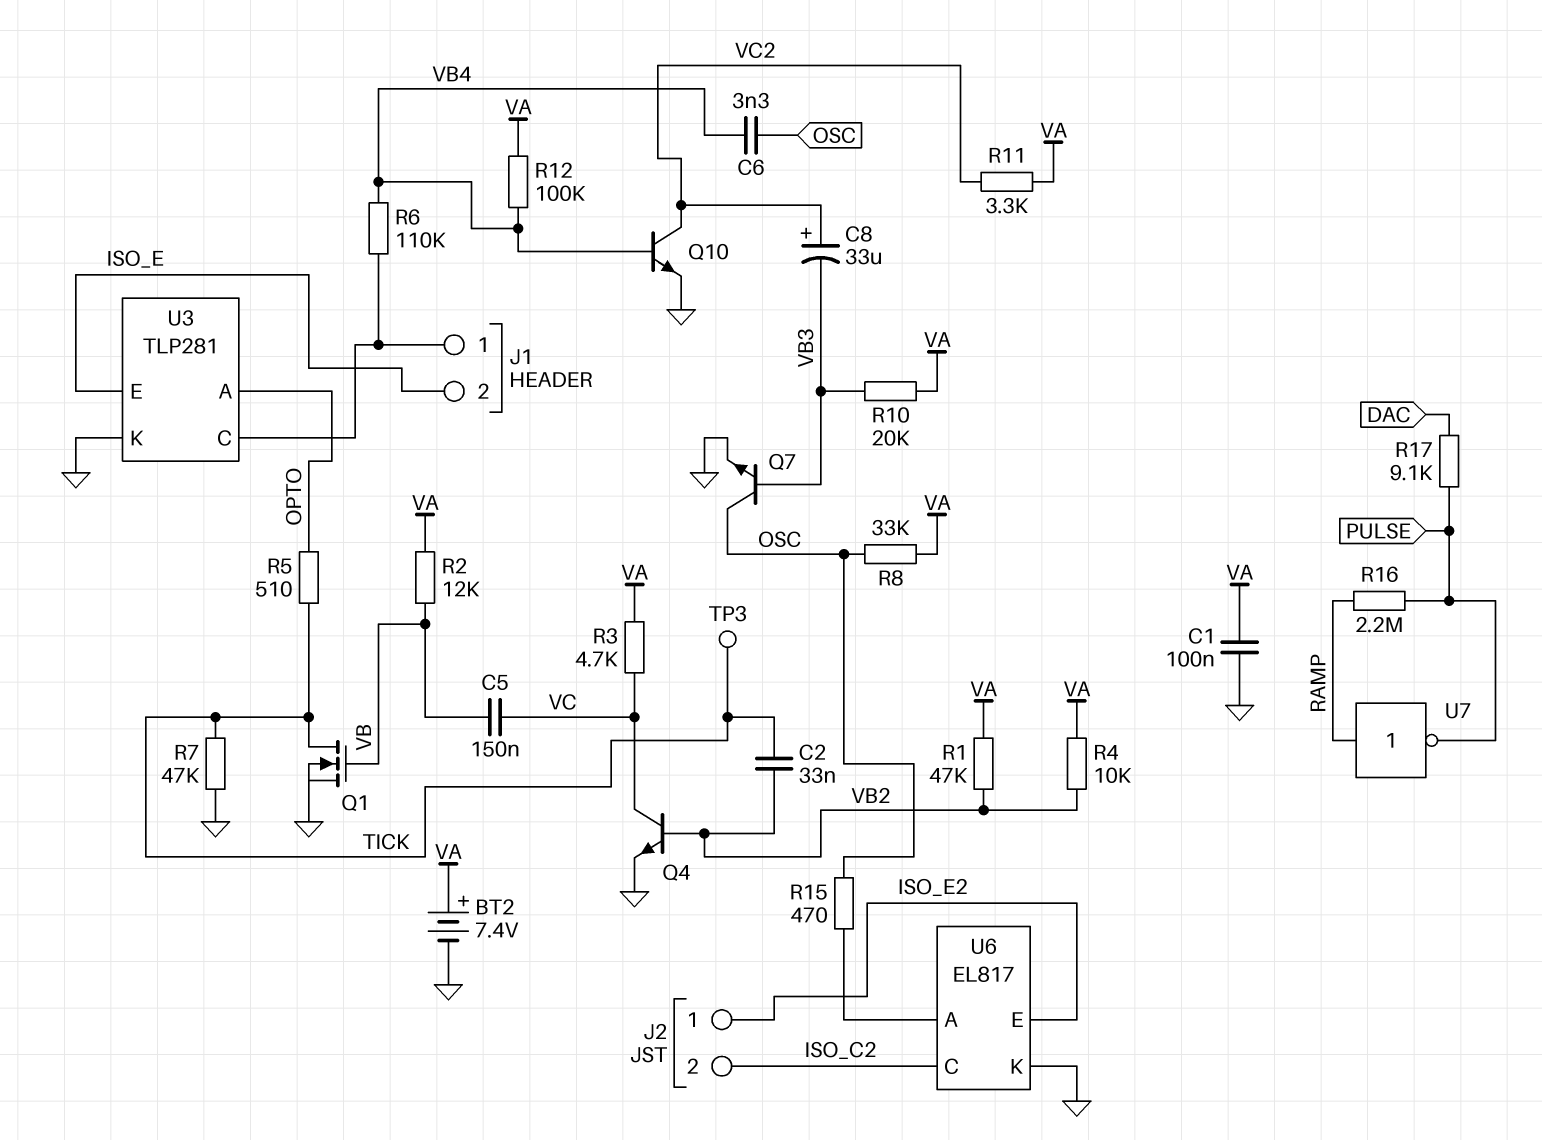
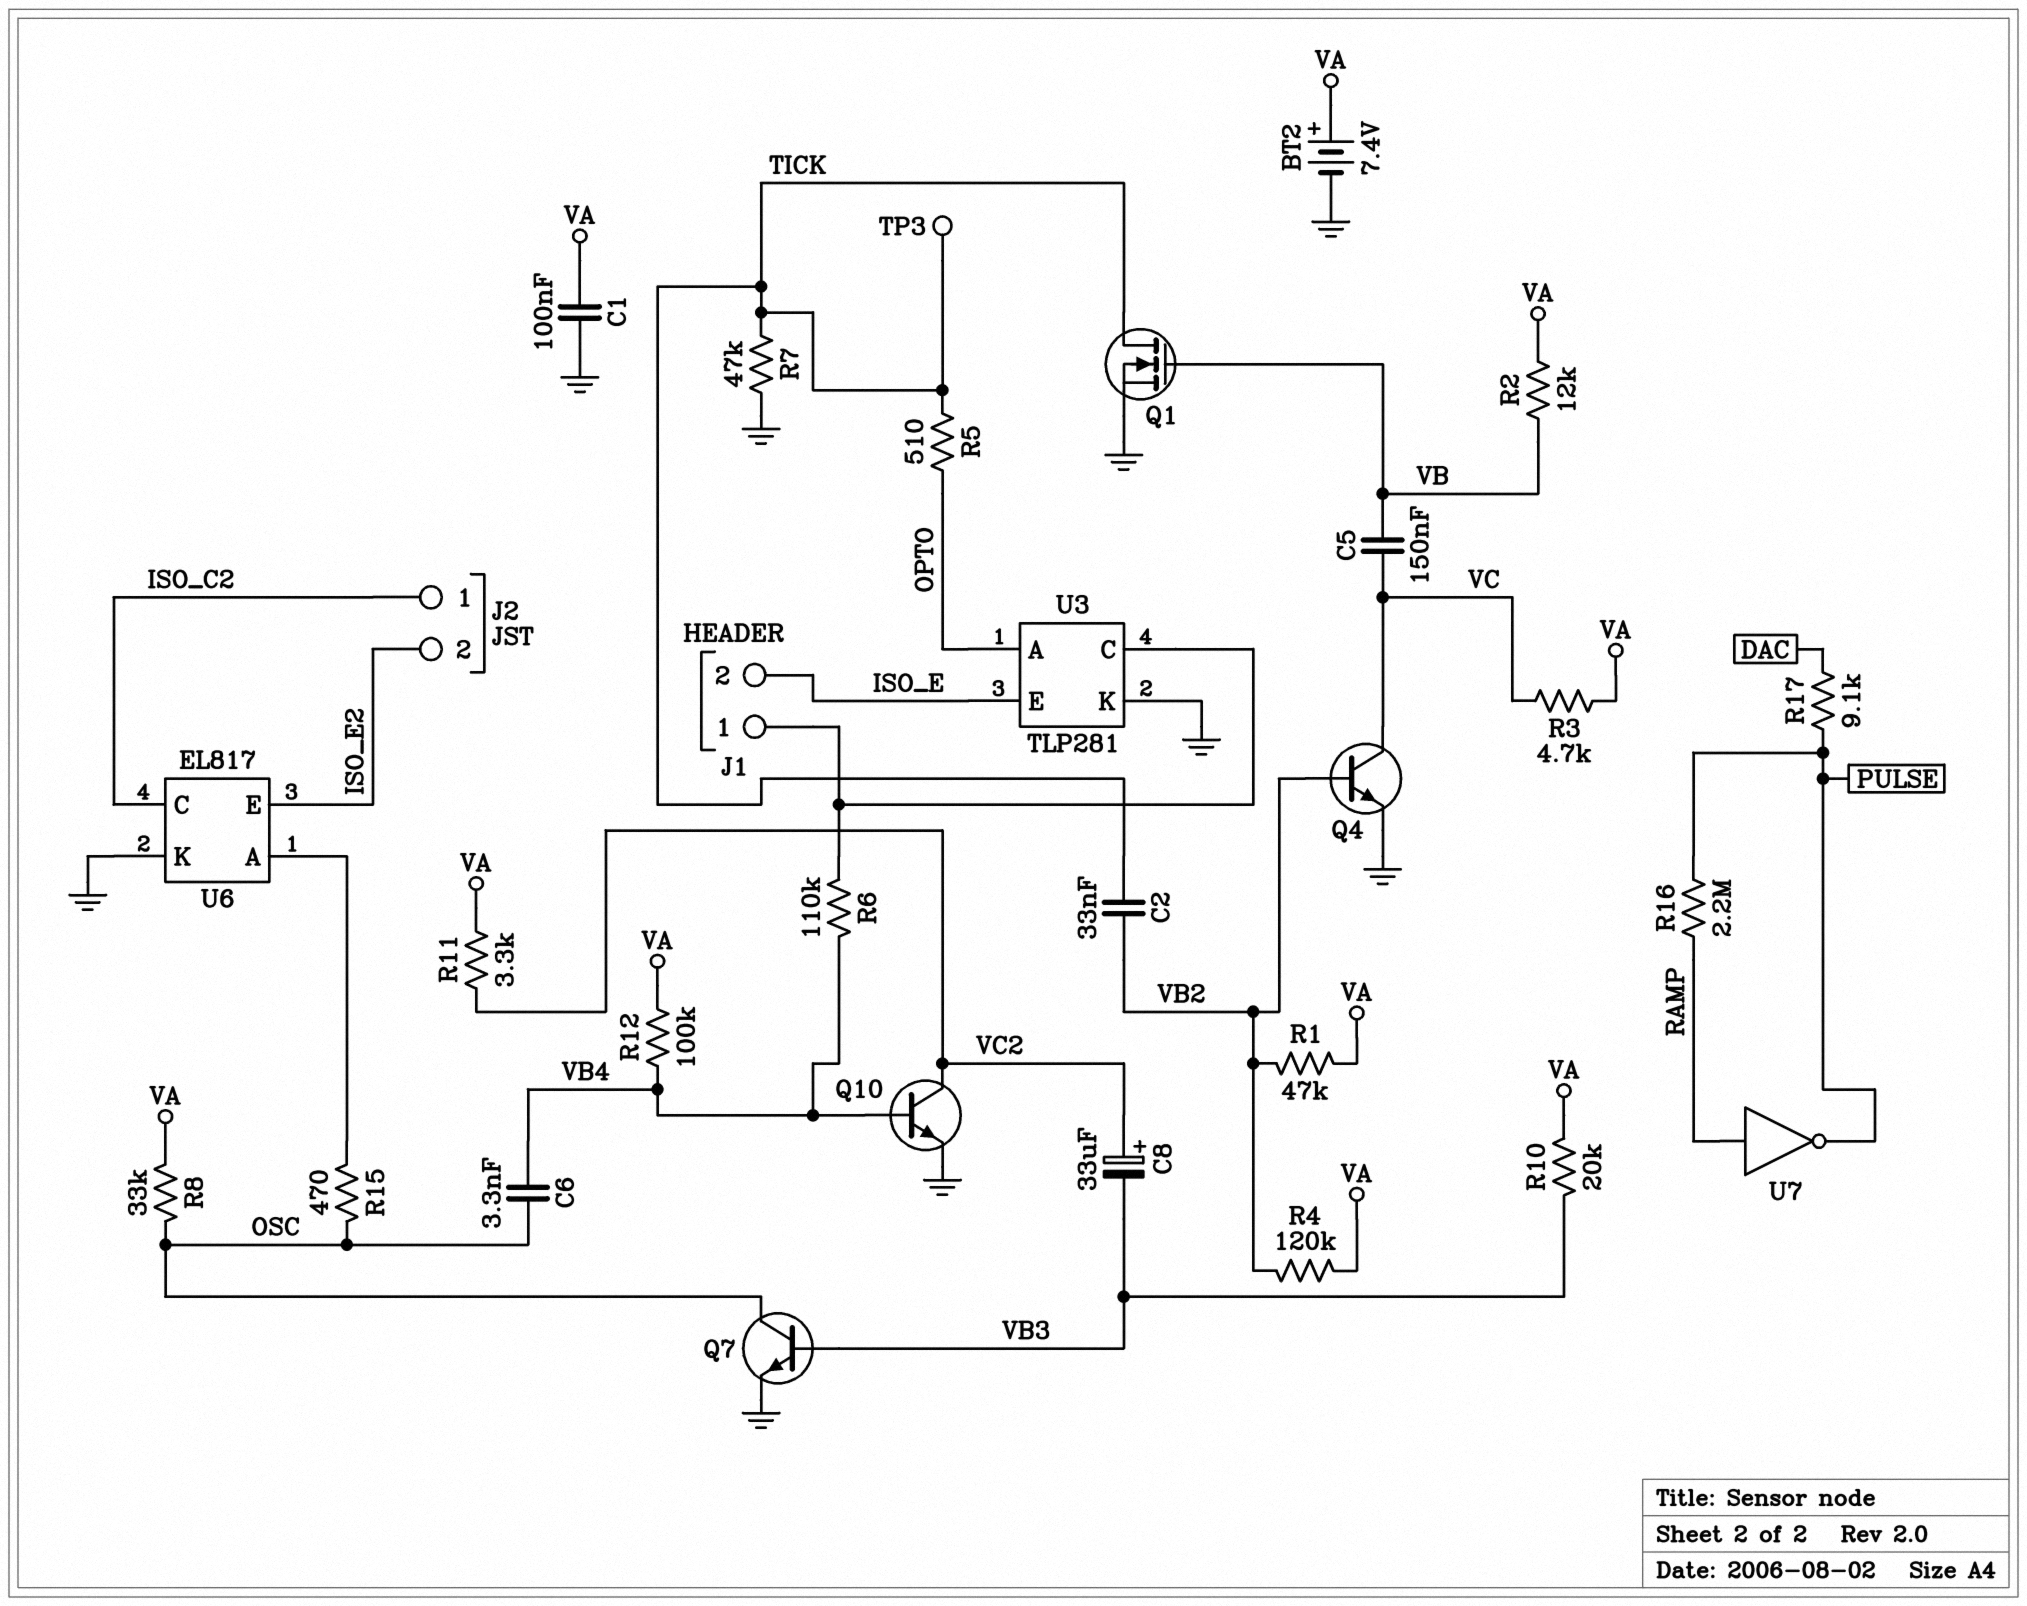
J2 pin 1: ISO_E2 -> ISO_C2
J2 pin 2: ISO_C2 -> ISO_E2
R4: 10k (VA, VB2) -> 120k (VA, VB2)

